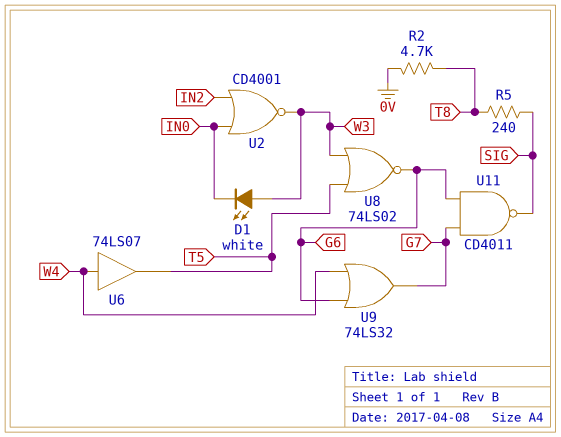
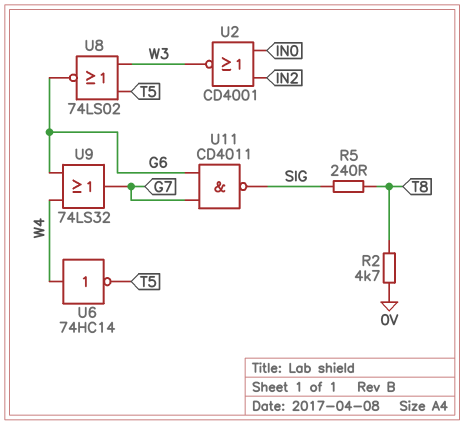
D1: LED white (A W3, K IN0) -> none
U6: buffer 74LS07 (in W4, out T5) -> NOT 74HC14 (in W4, out T5)

